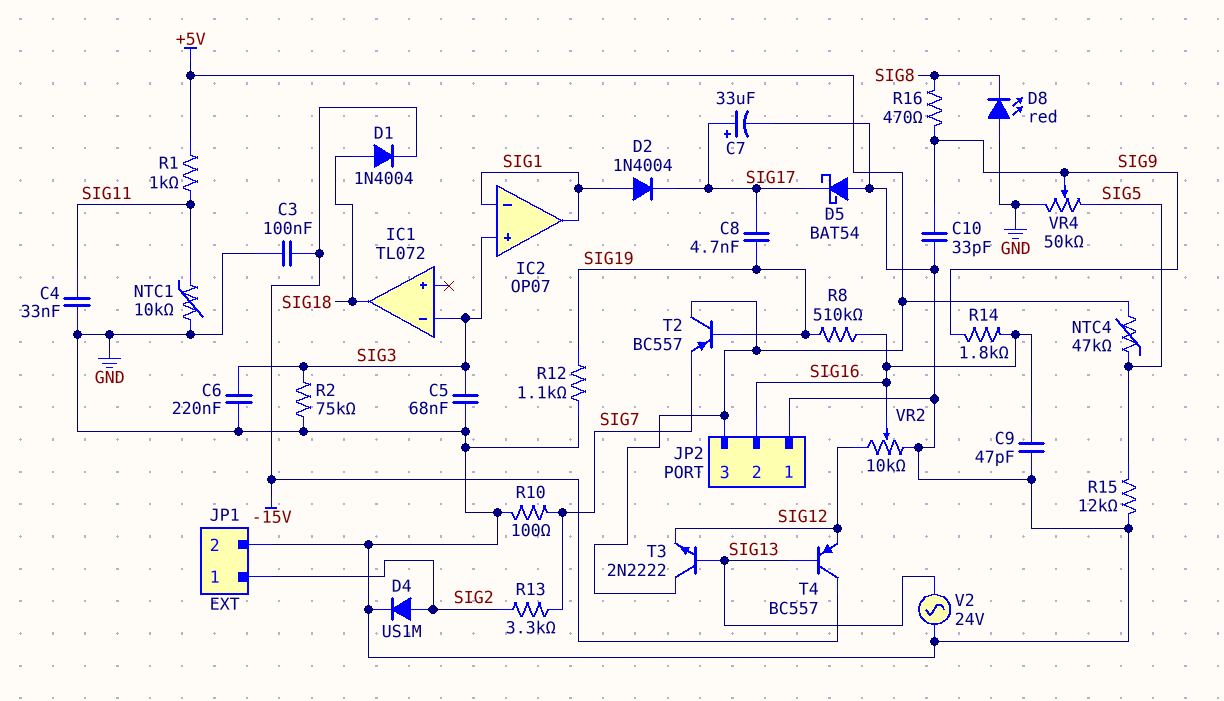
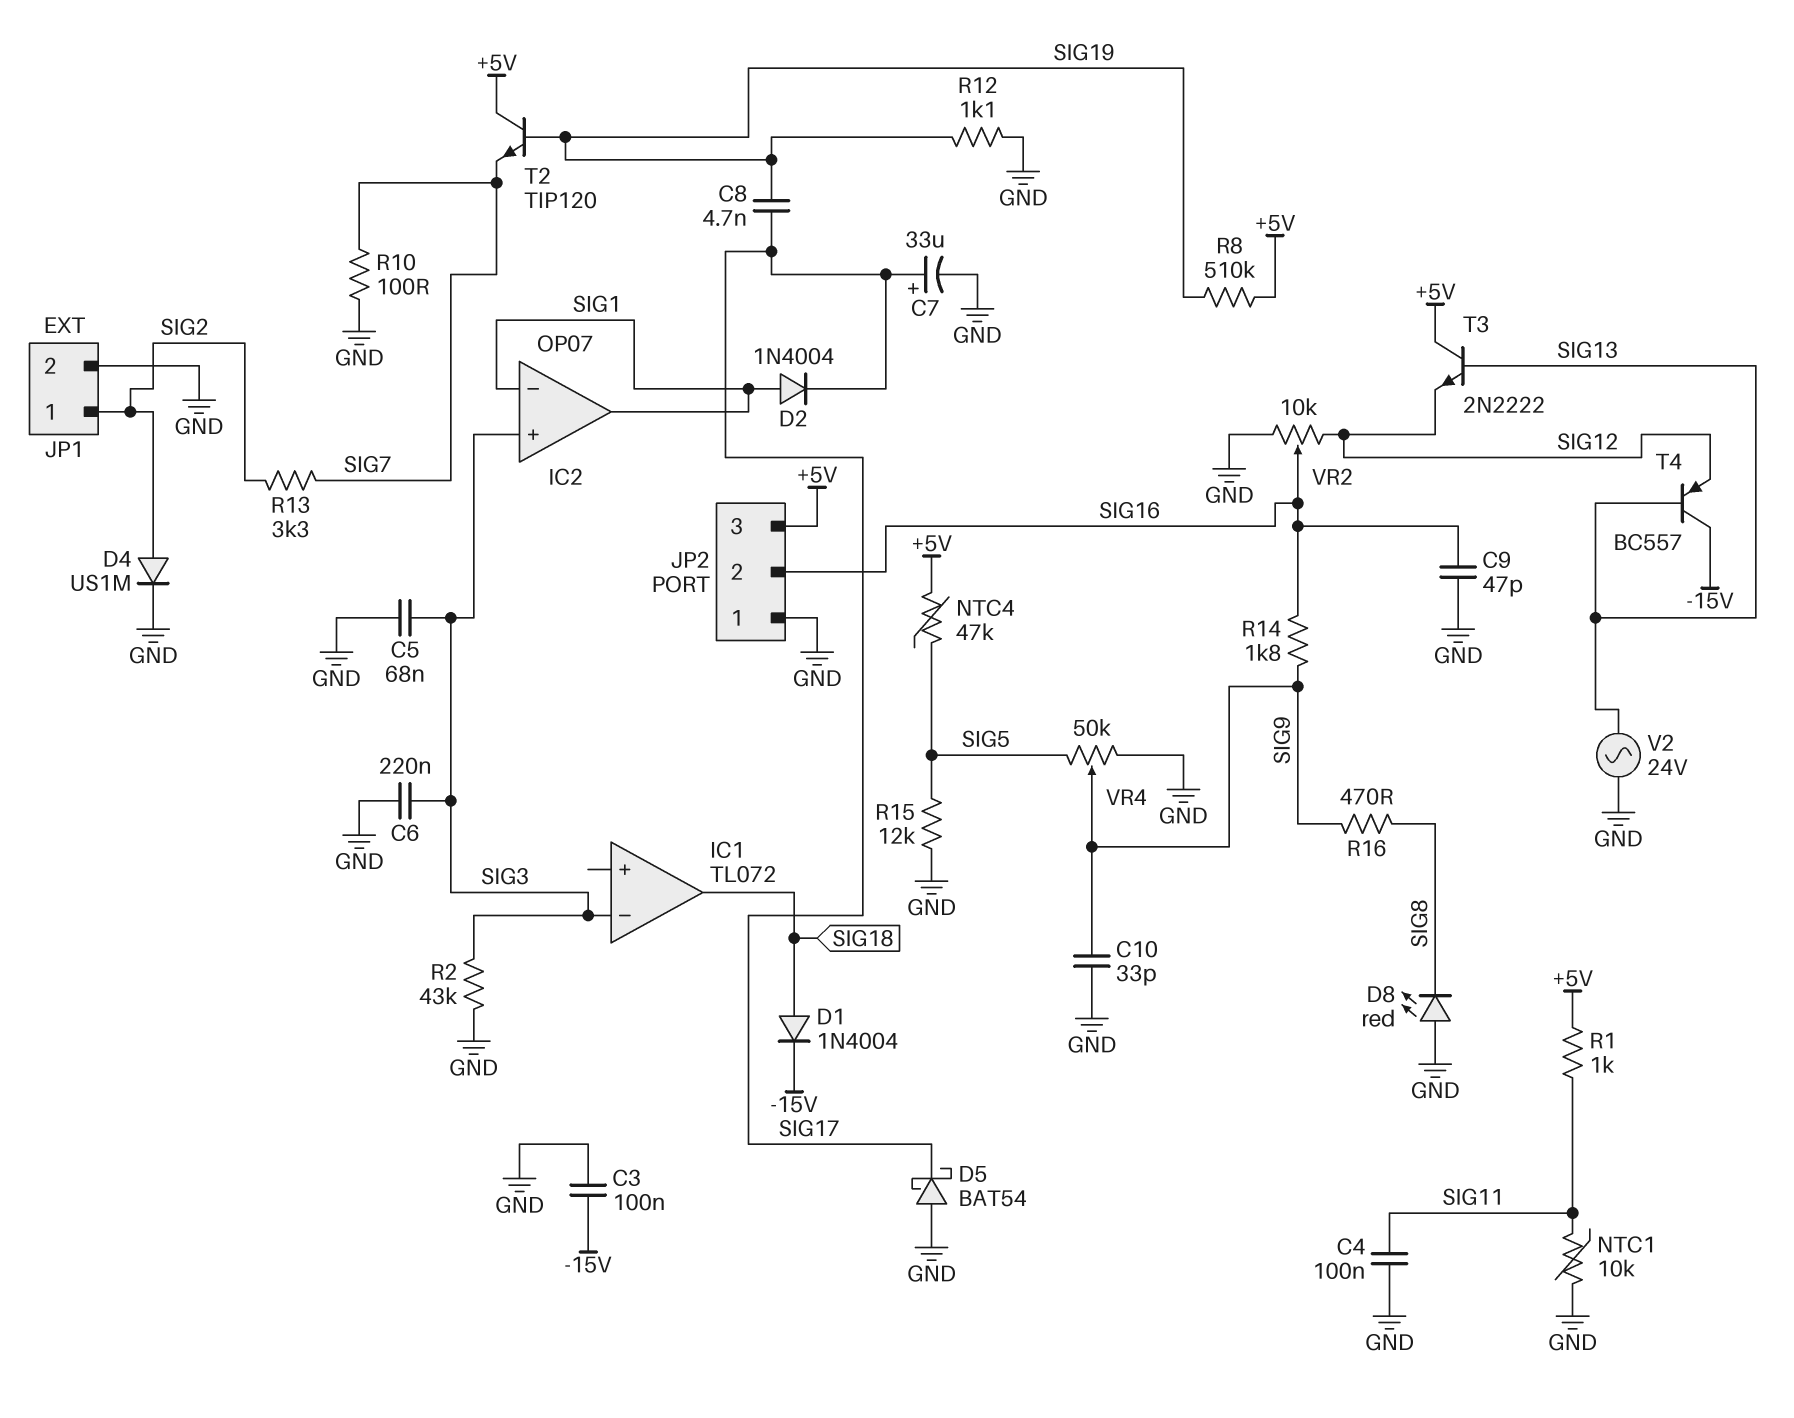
C4: 33nF (GND, SIG11) -> 100nF (GND, SIG11)
R2: 75k (GND, SIG3) -> 43k (GND, SIG3)
R8: 510k (SIG16, SIG19) -> 510k (+5V, SIG19)
T2: PNP BC557 (B SIG19, C +5V, E SIG7) -> NPN TIP120 (B SIG19, C +5V, E SIG7)

